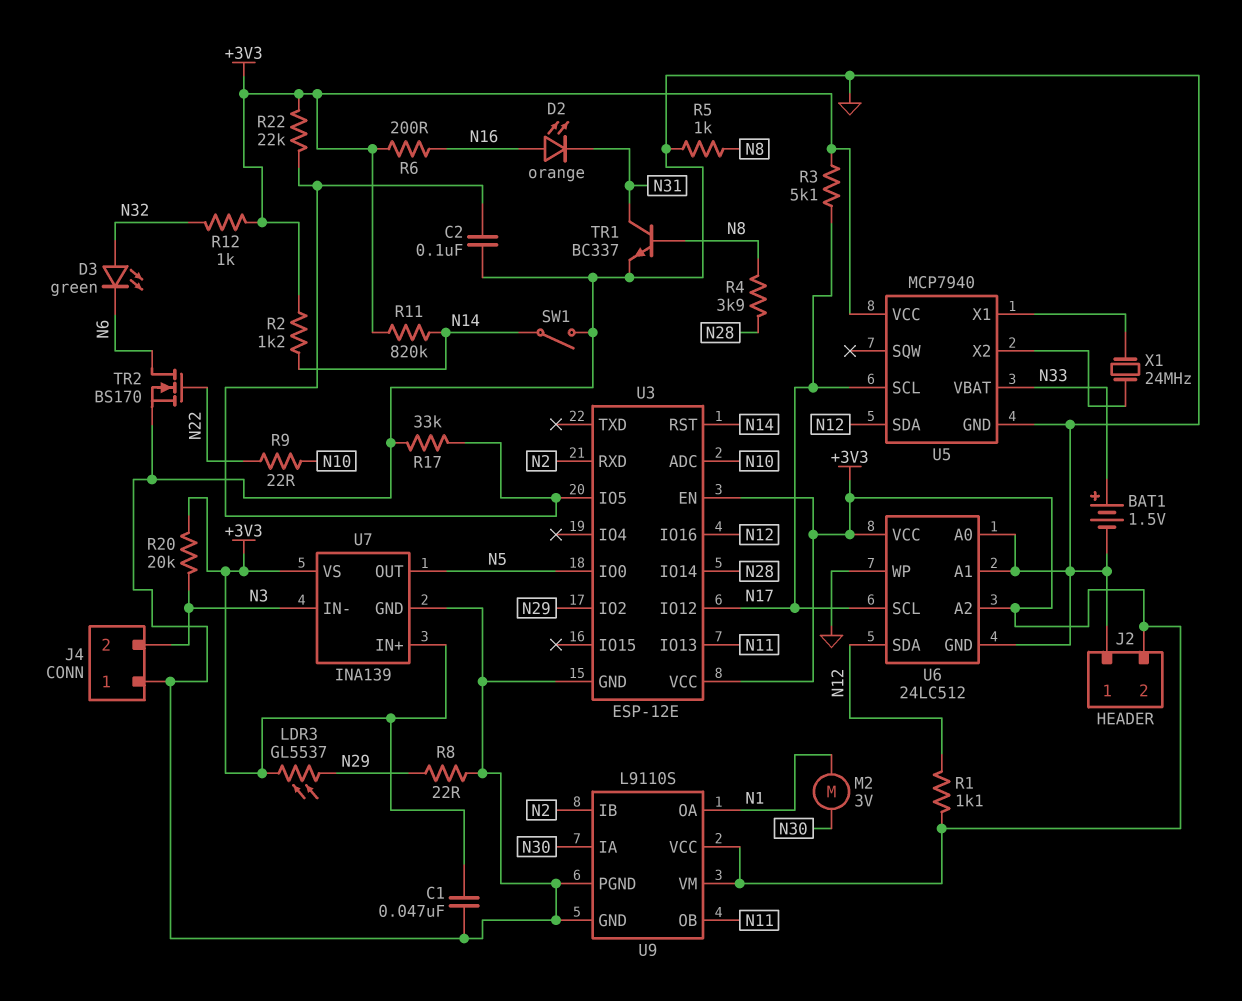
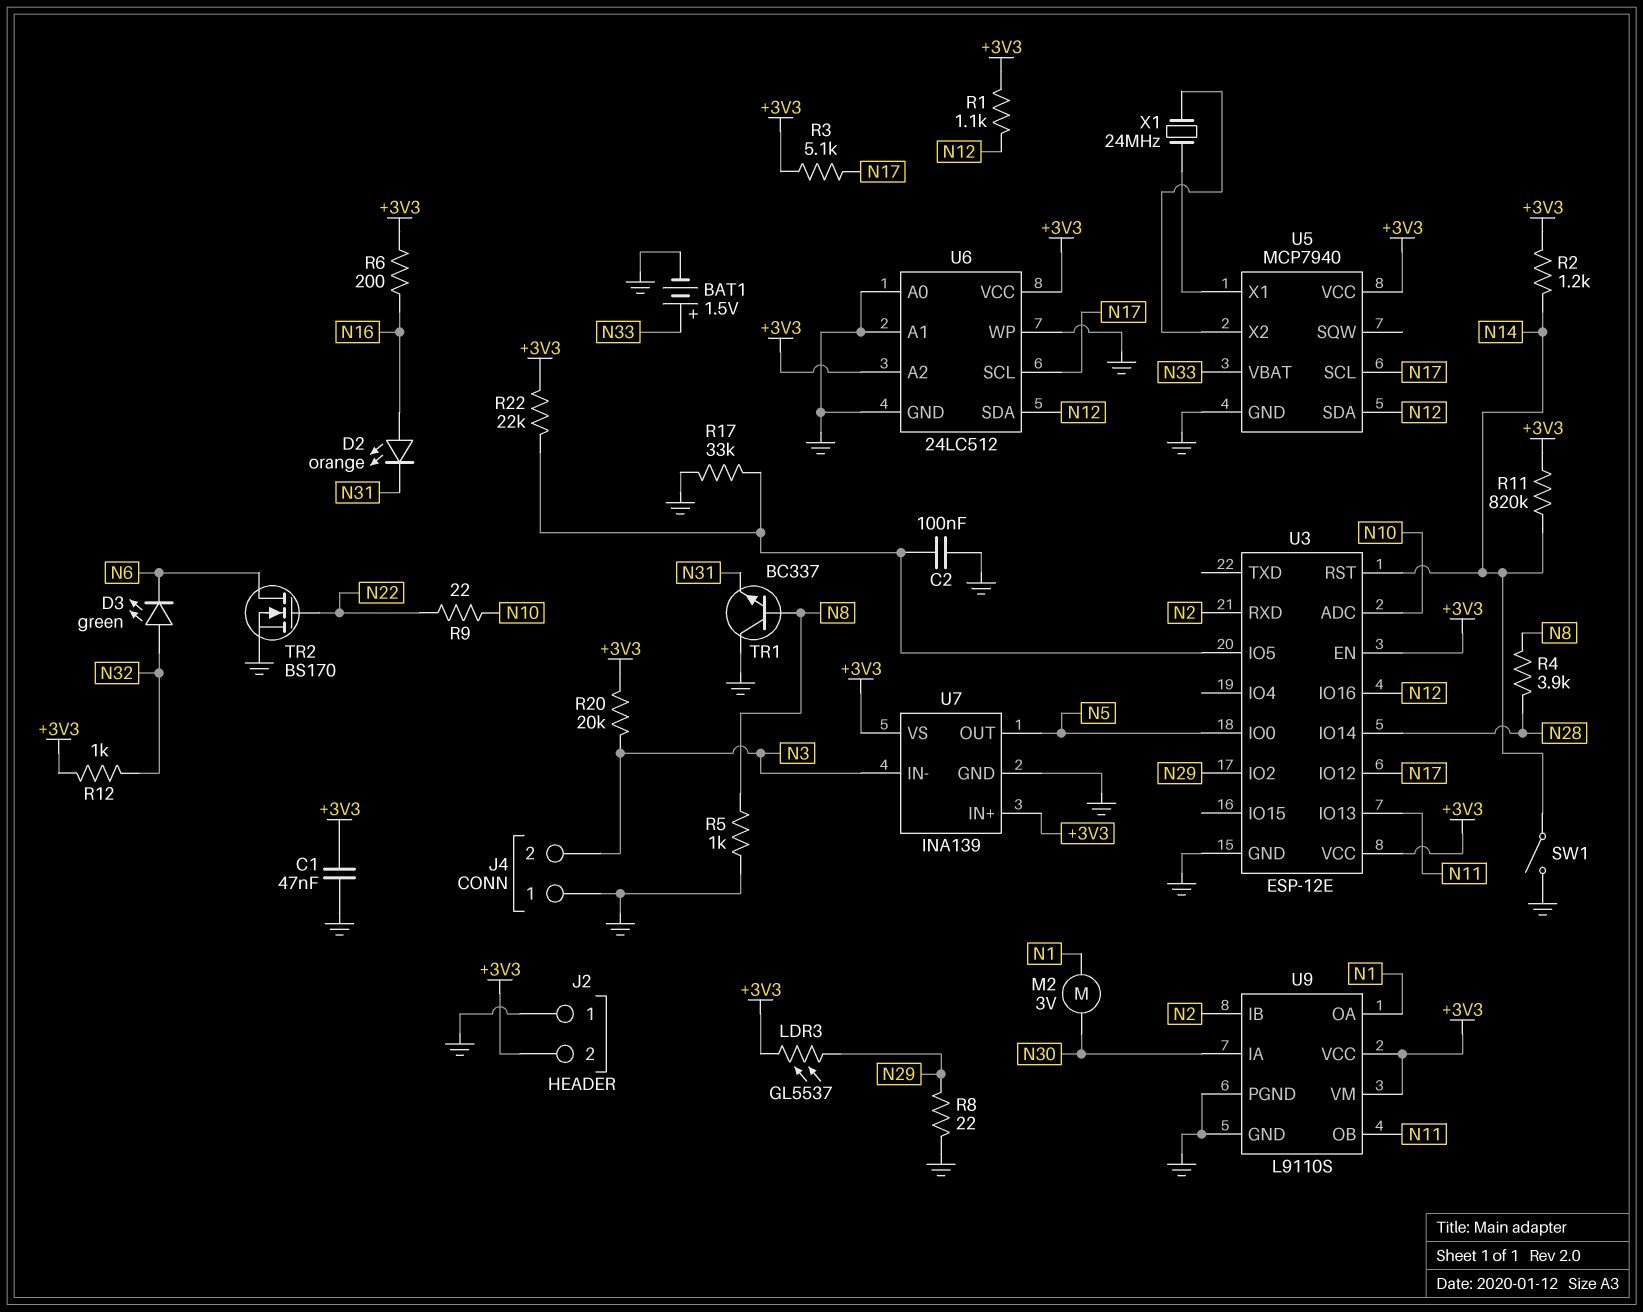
TR1: NPN BC337 (B N8, C N31, E GND) -> NPN BC337 (B N8, C GND, E N31)

